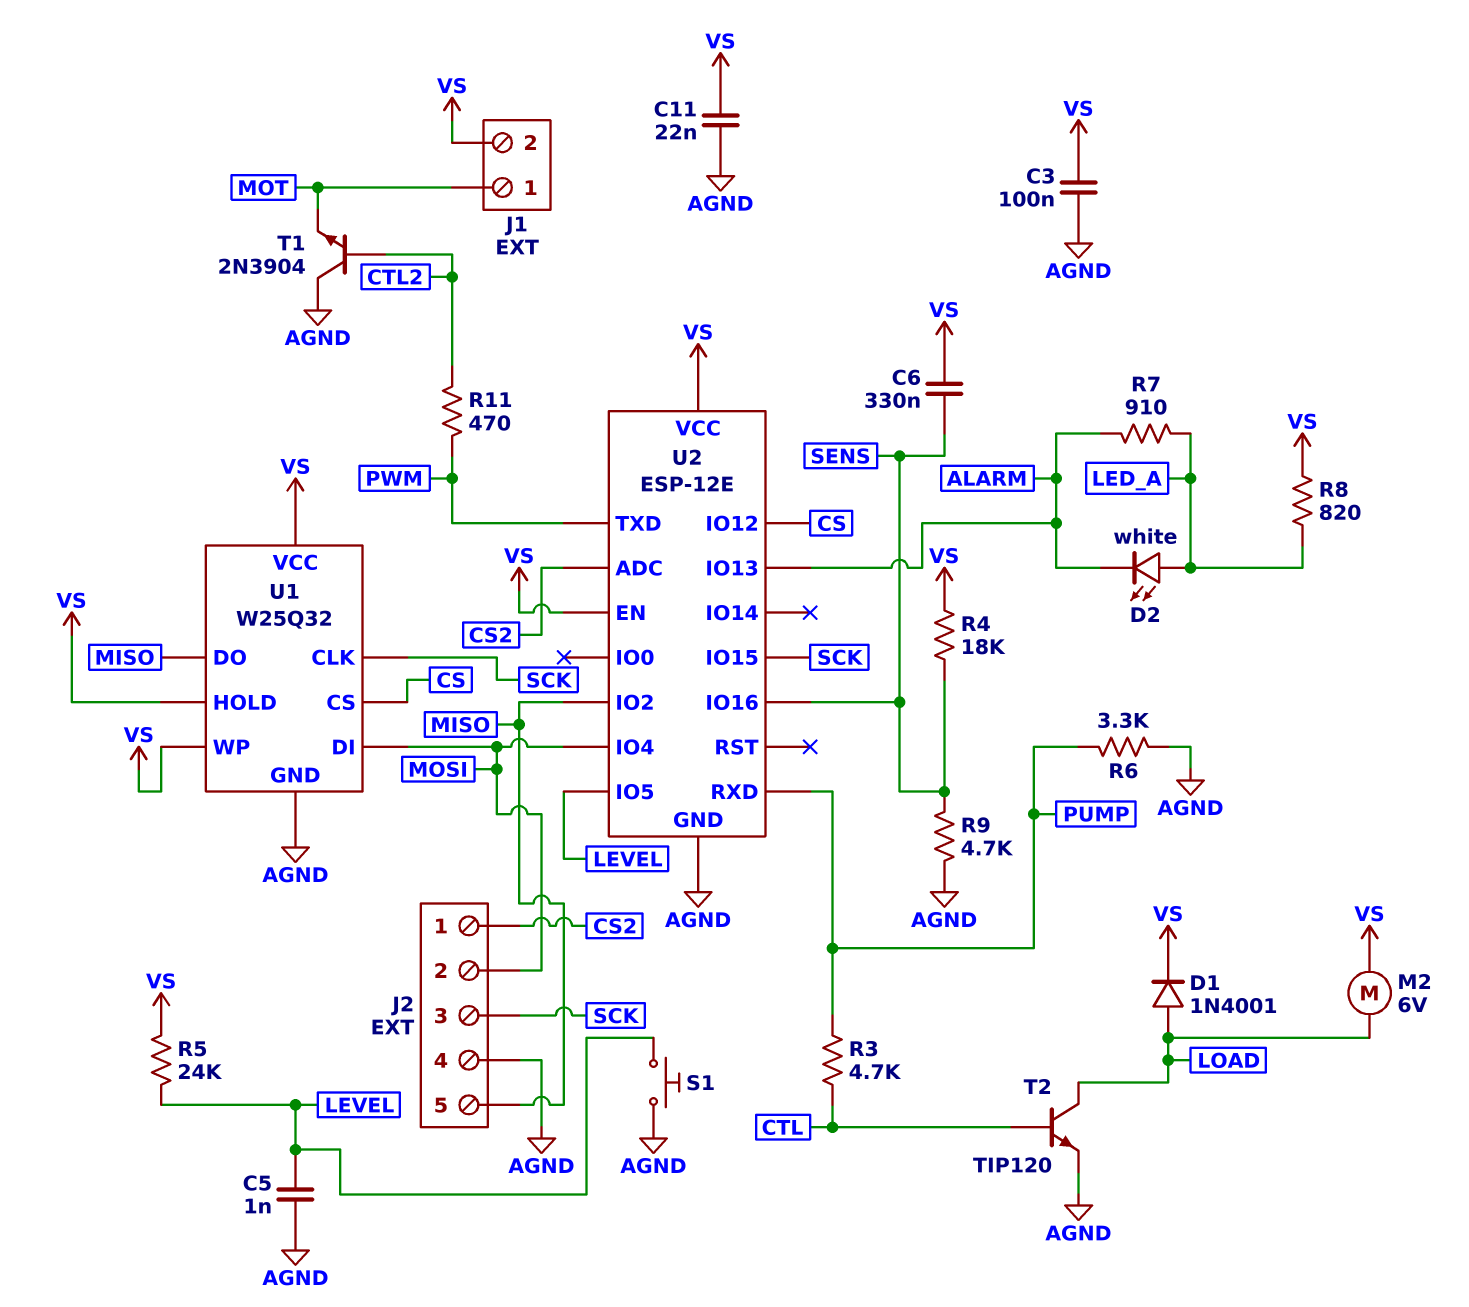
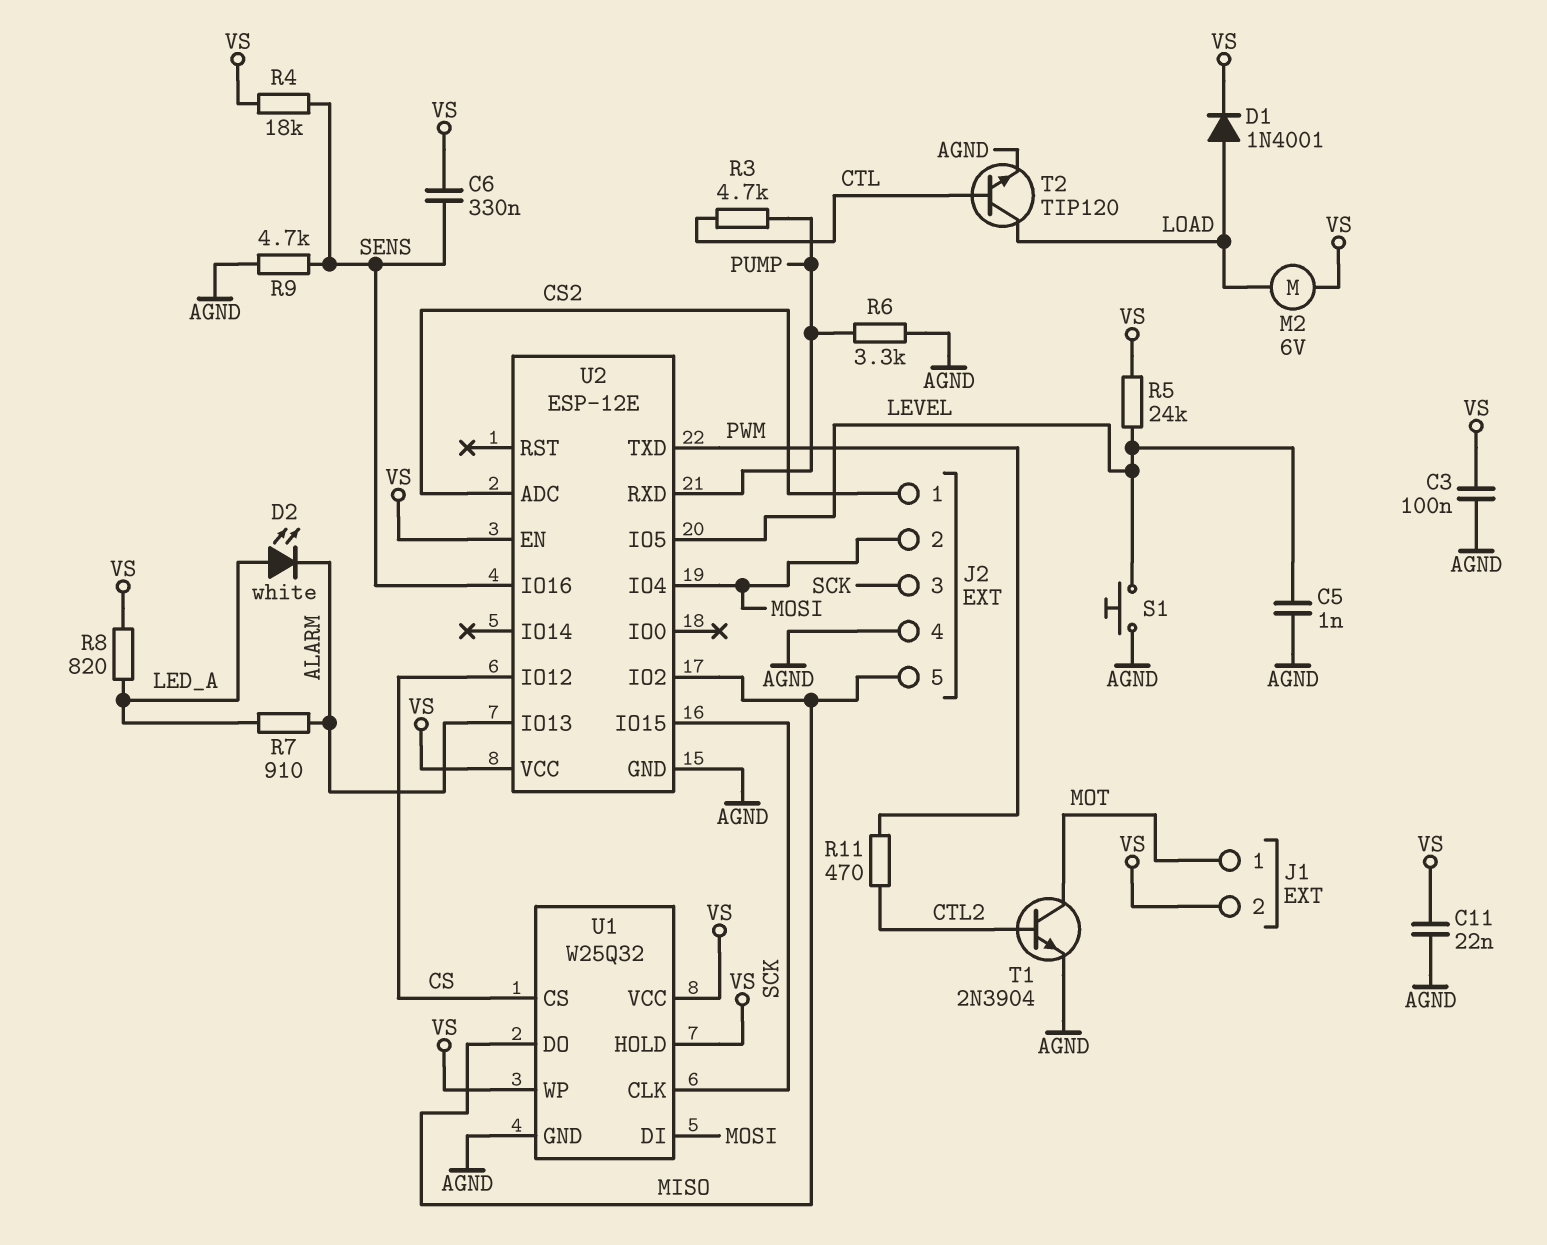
T1: NPN 2N3904 (B CTL2, C AGND, E MOT) -> NPN 2N3904 (B CTL2, C MOT, E AGND)

